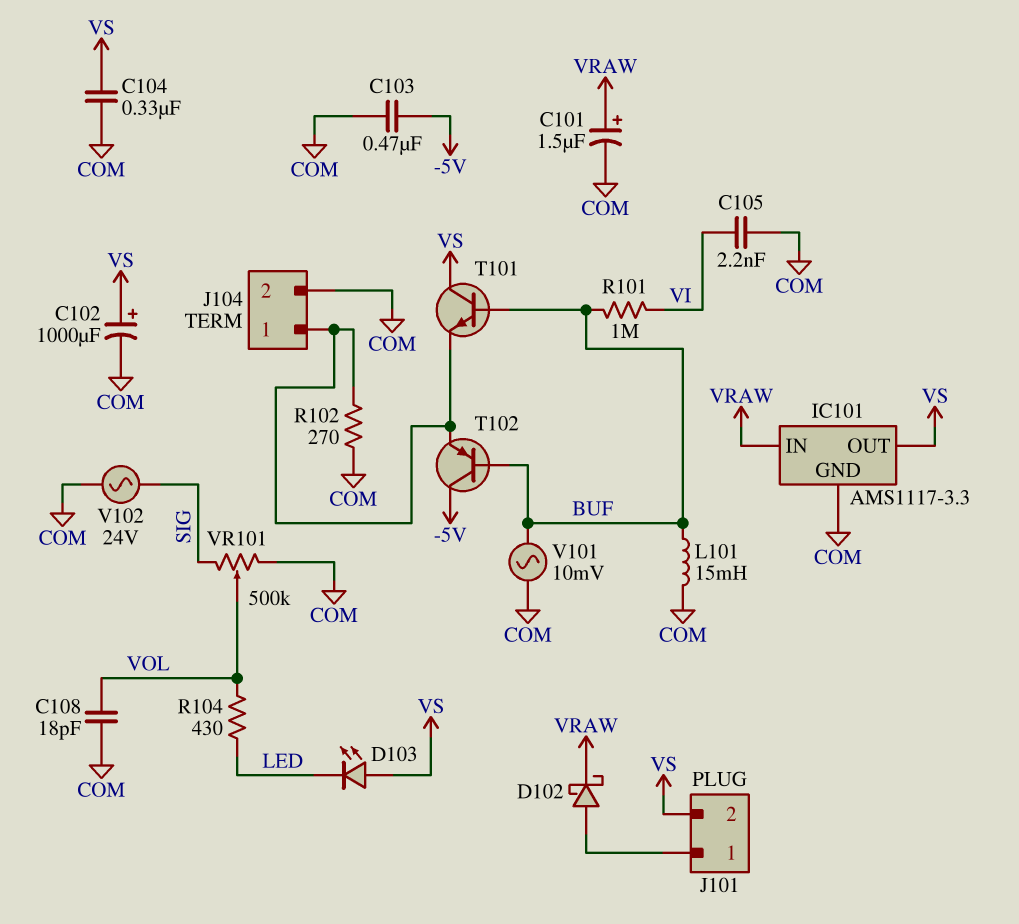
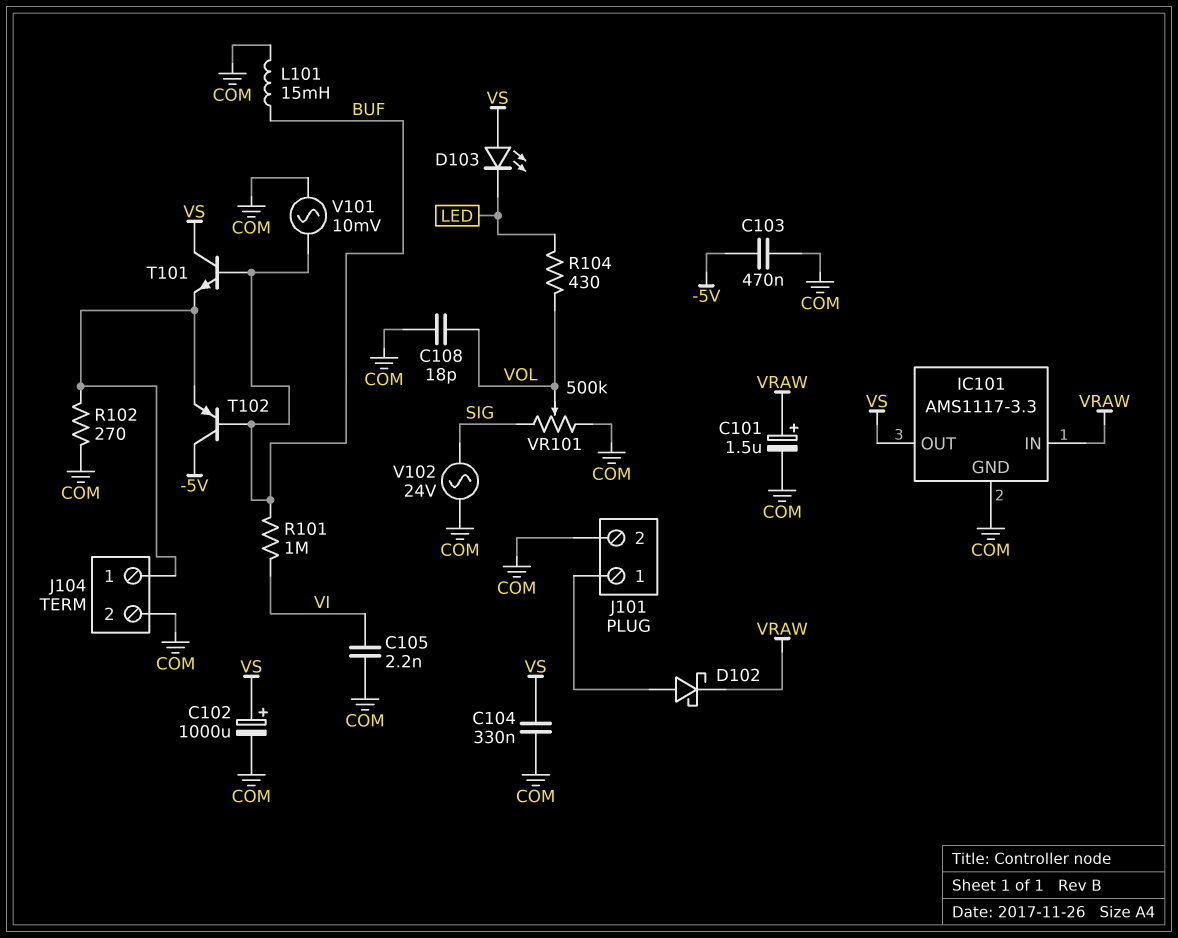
J101 pin 2: VS -> COM

